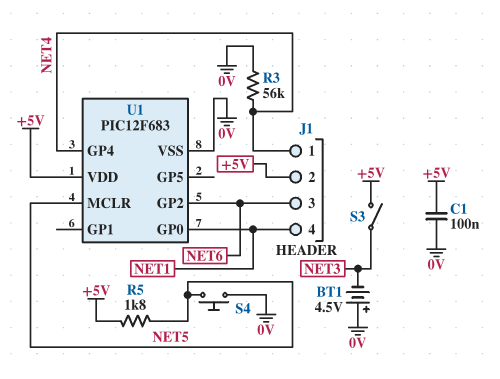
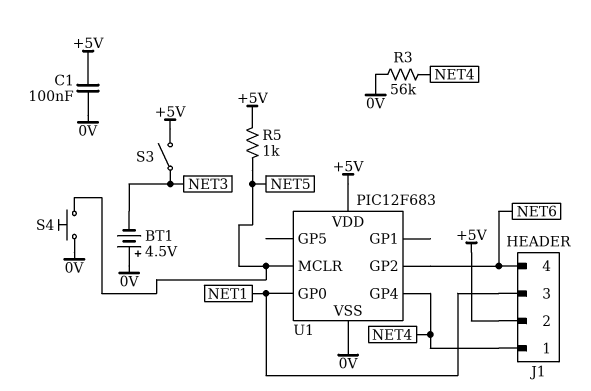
J1 pin 3: NET6 -> NET1
J1 pin 4: NET1 -> NET6
R5: 1.8k (+5V, NET5) -> 1k (+5V, NET5)

